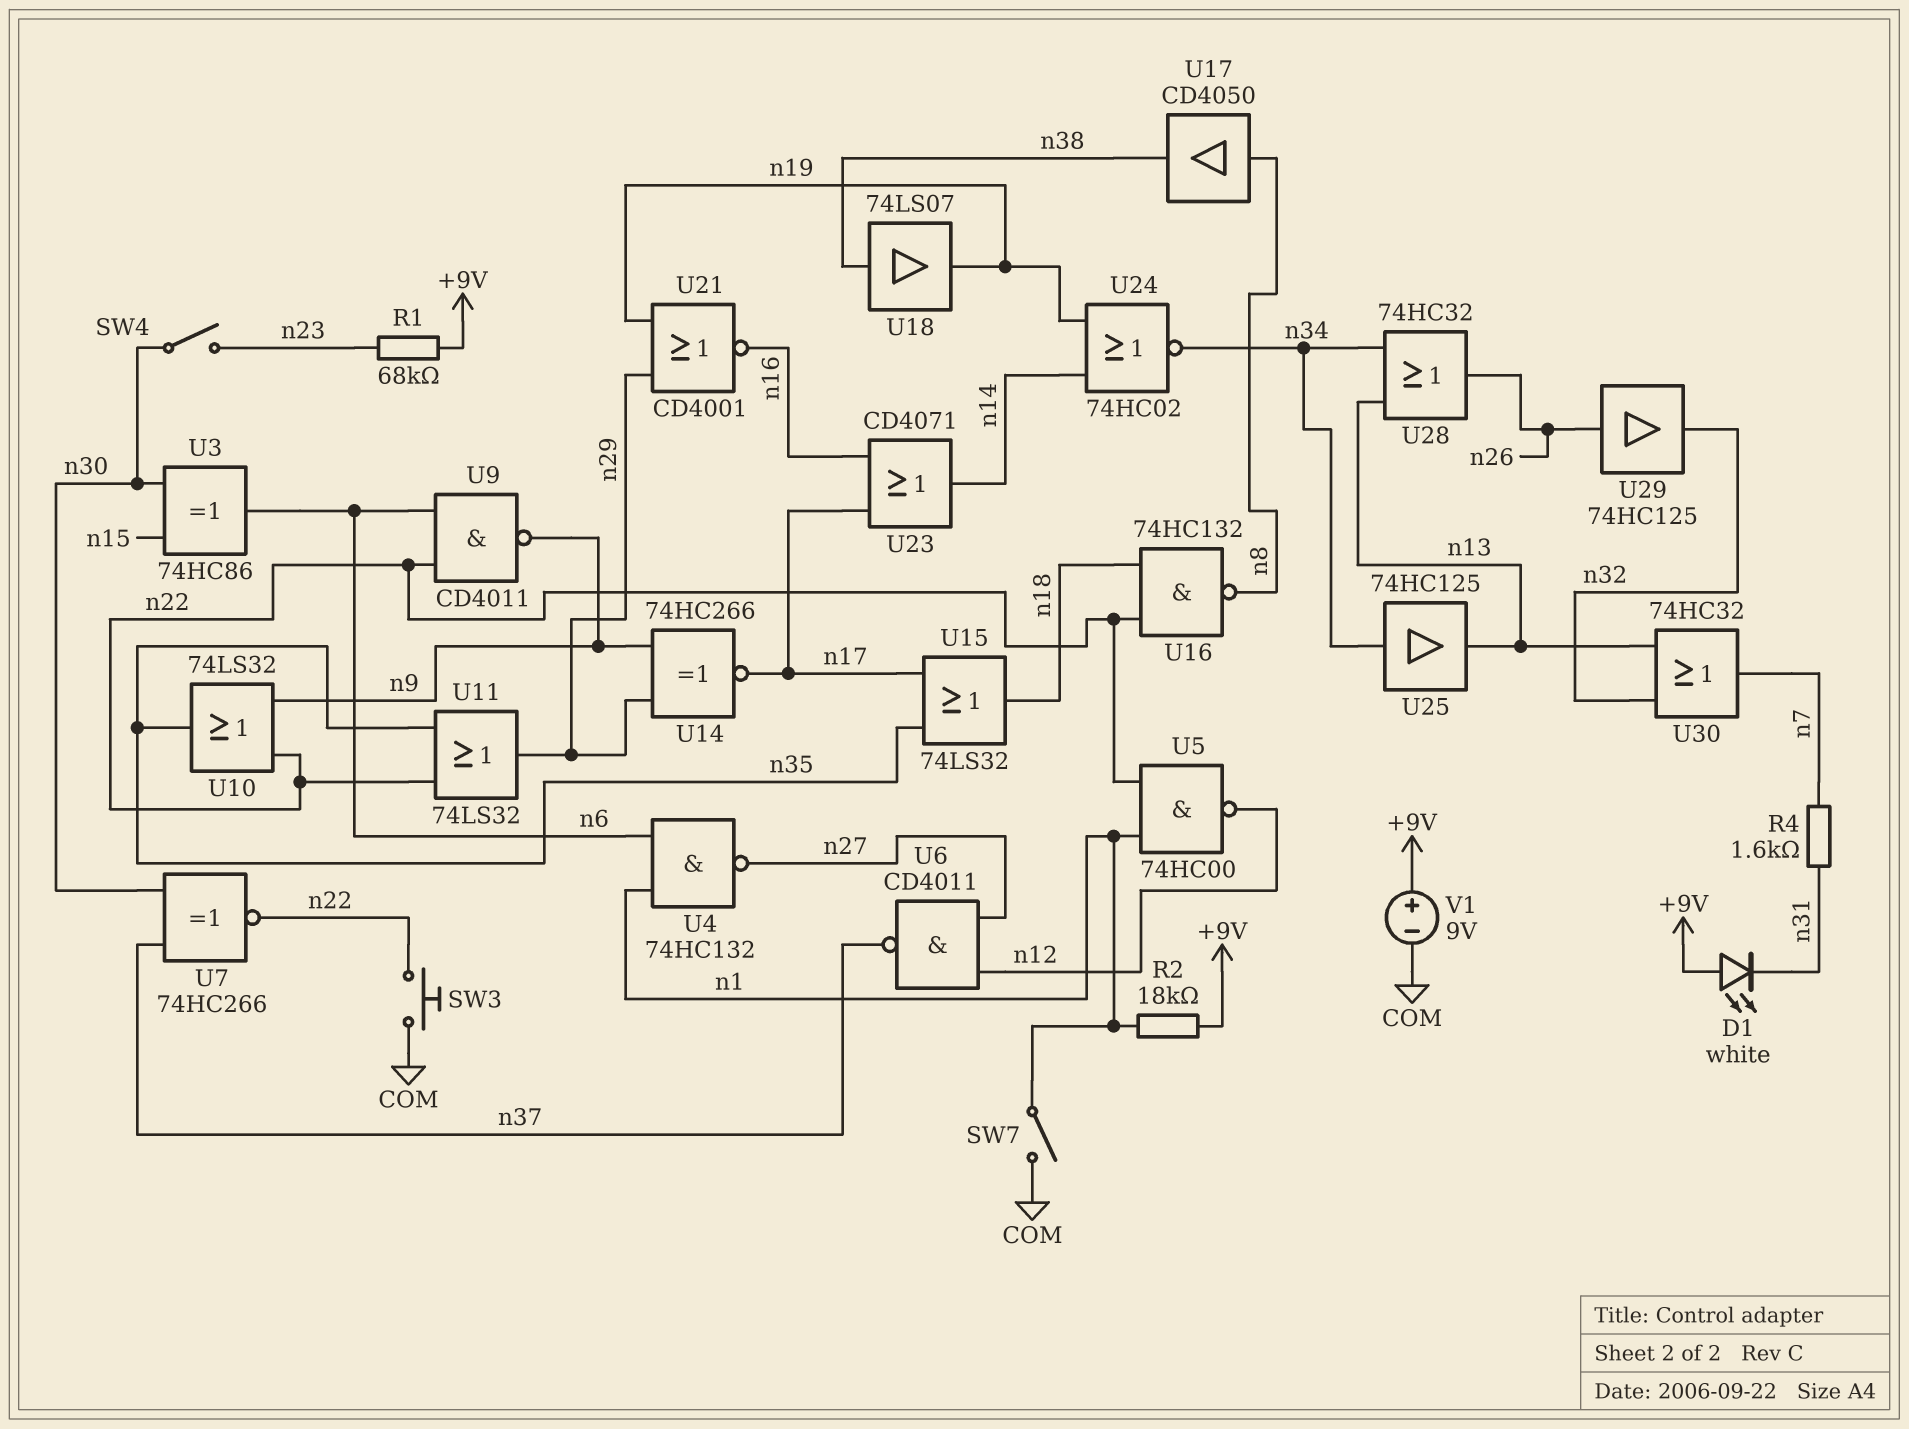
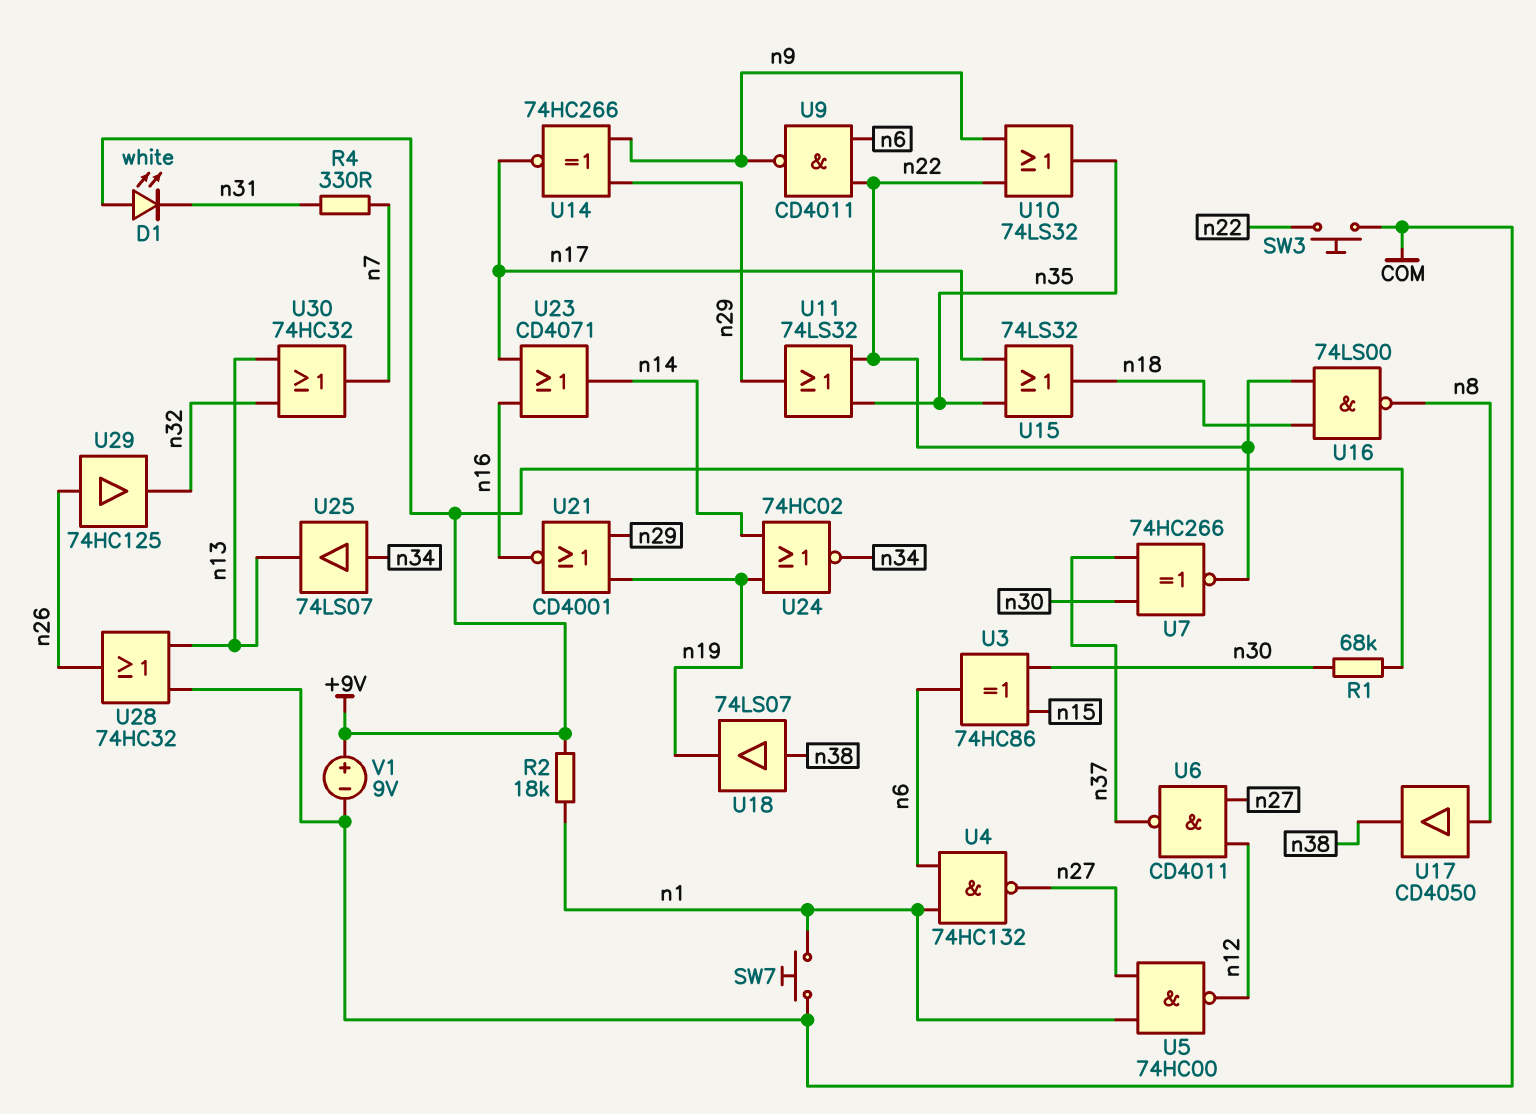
R1: 68k (+9V, n23) -> 68k (+9V, n30)
R4: 1.6k (n7, n31) -> 330 (n7, n31)
SW4: switch (n23, n30) -> none
SW7: switch (COM, n1) -> button (COM, n1)
U5: NAND 74HC00 (in n1, in n22, out n12) -> NAND 74HC00 (in n1, in n27, out n12)
U16: NAND 74HC132 (in n18, in n22, out n8) -> NAND 74LS00 (in n18, in n22, out n8)
U25: buffer 74HC125 (in n34, out n13) -> buffer 74LS07 (in n34, out n13)
U28: OR 74HC32 (in n13, in n34, out n26) -> OR 74HC32 (in COM, in n13, out n26)

